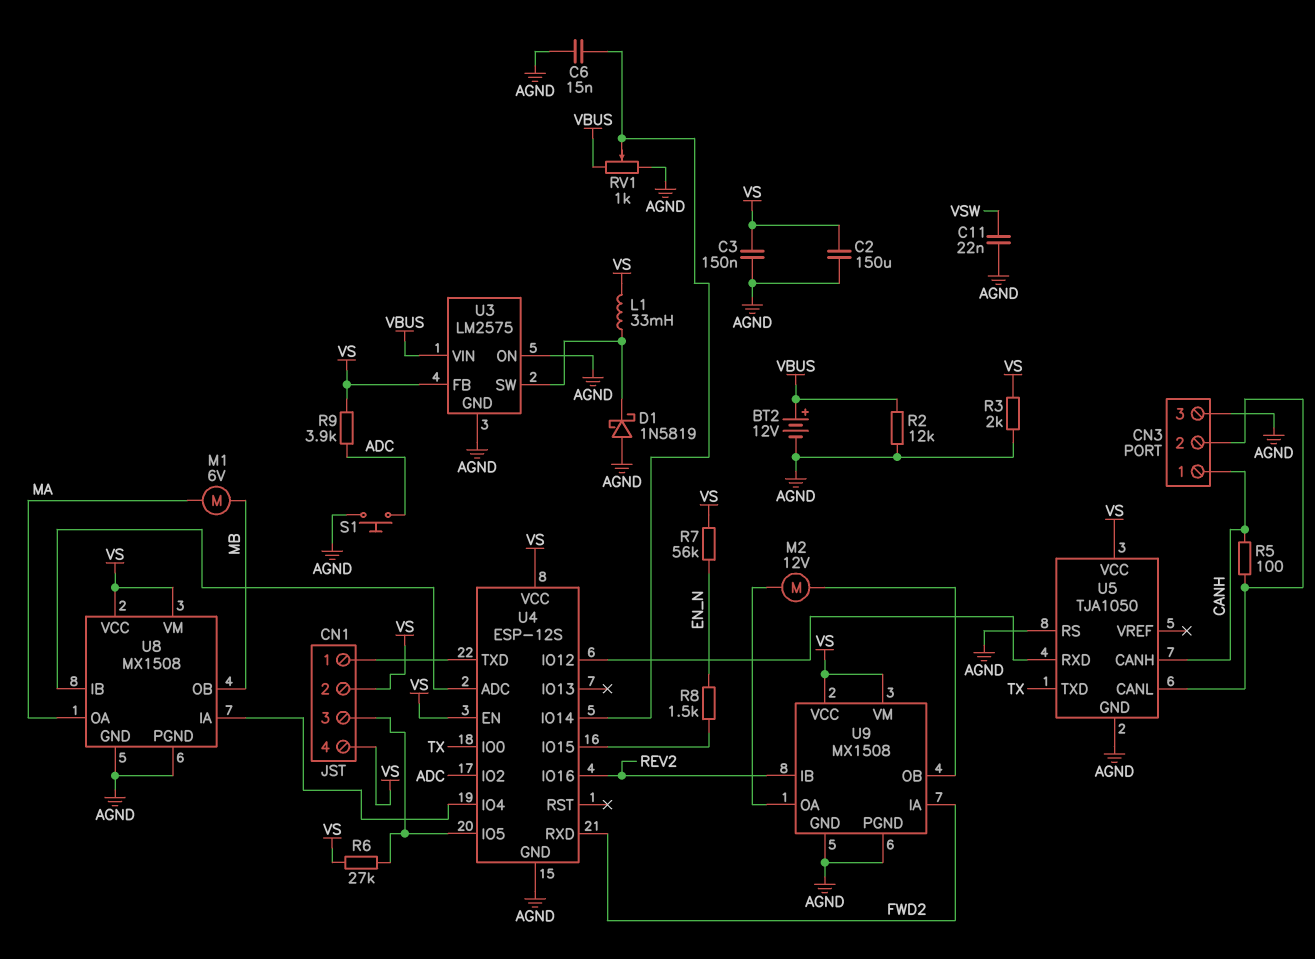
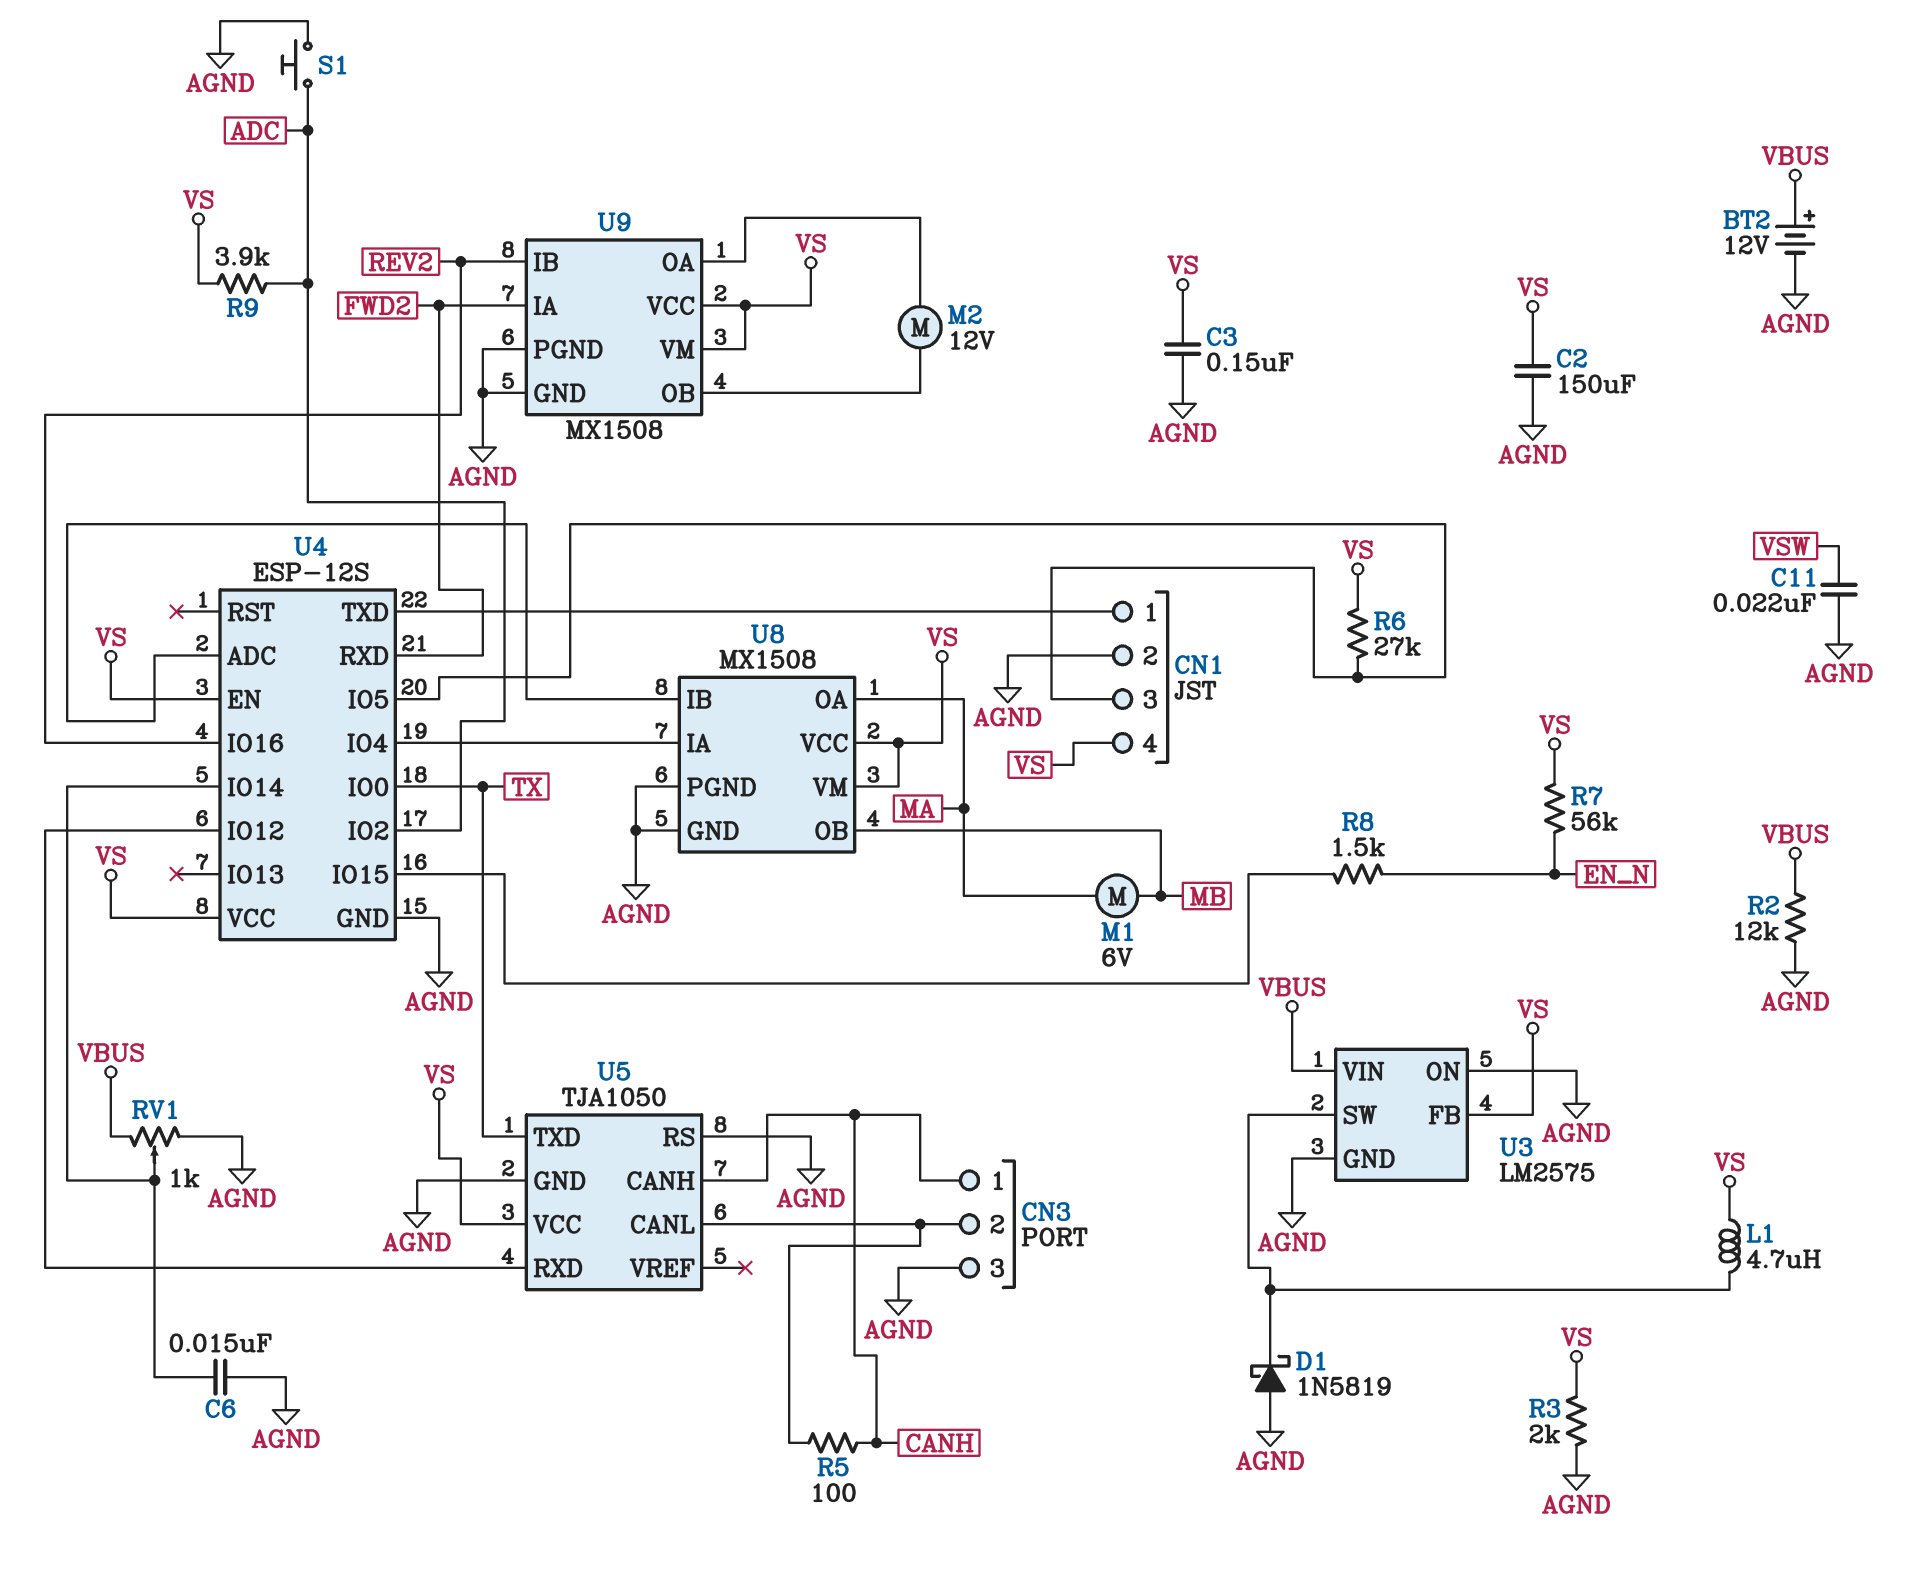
CN1 pin 2: VS -> AGND
L1: 33mH (U3/SW, VS) -> 4.7uH (U3/SW, VS)

